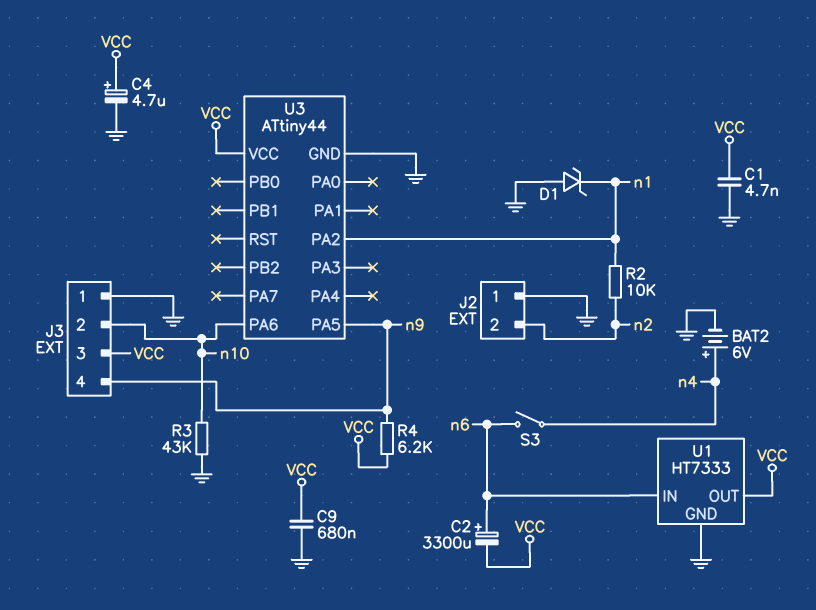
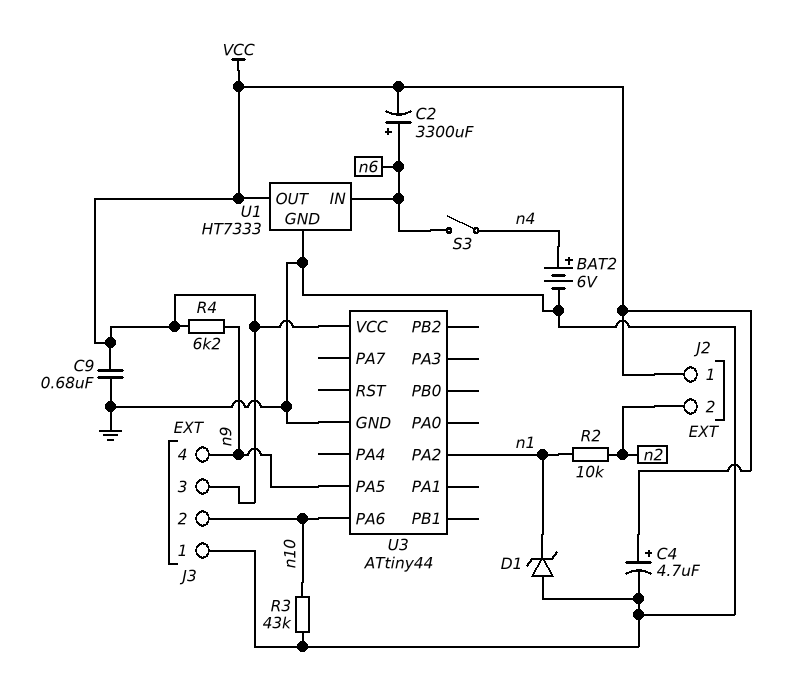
C1: 4.7nF (GND, VCC) -> none
J2 pin 1: GND -> VCC

